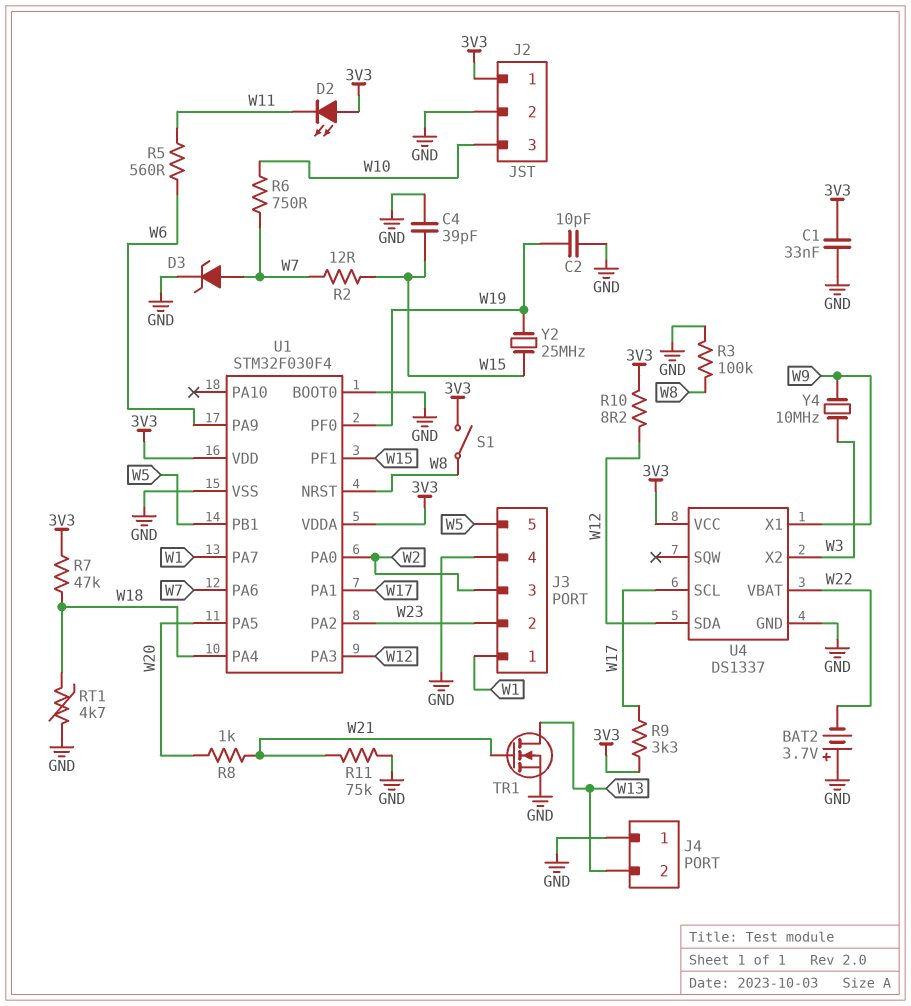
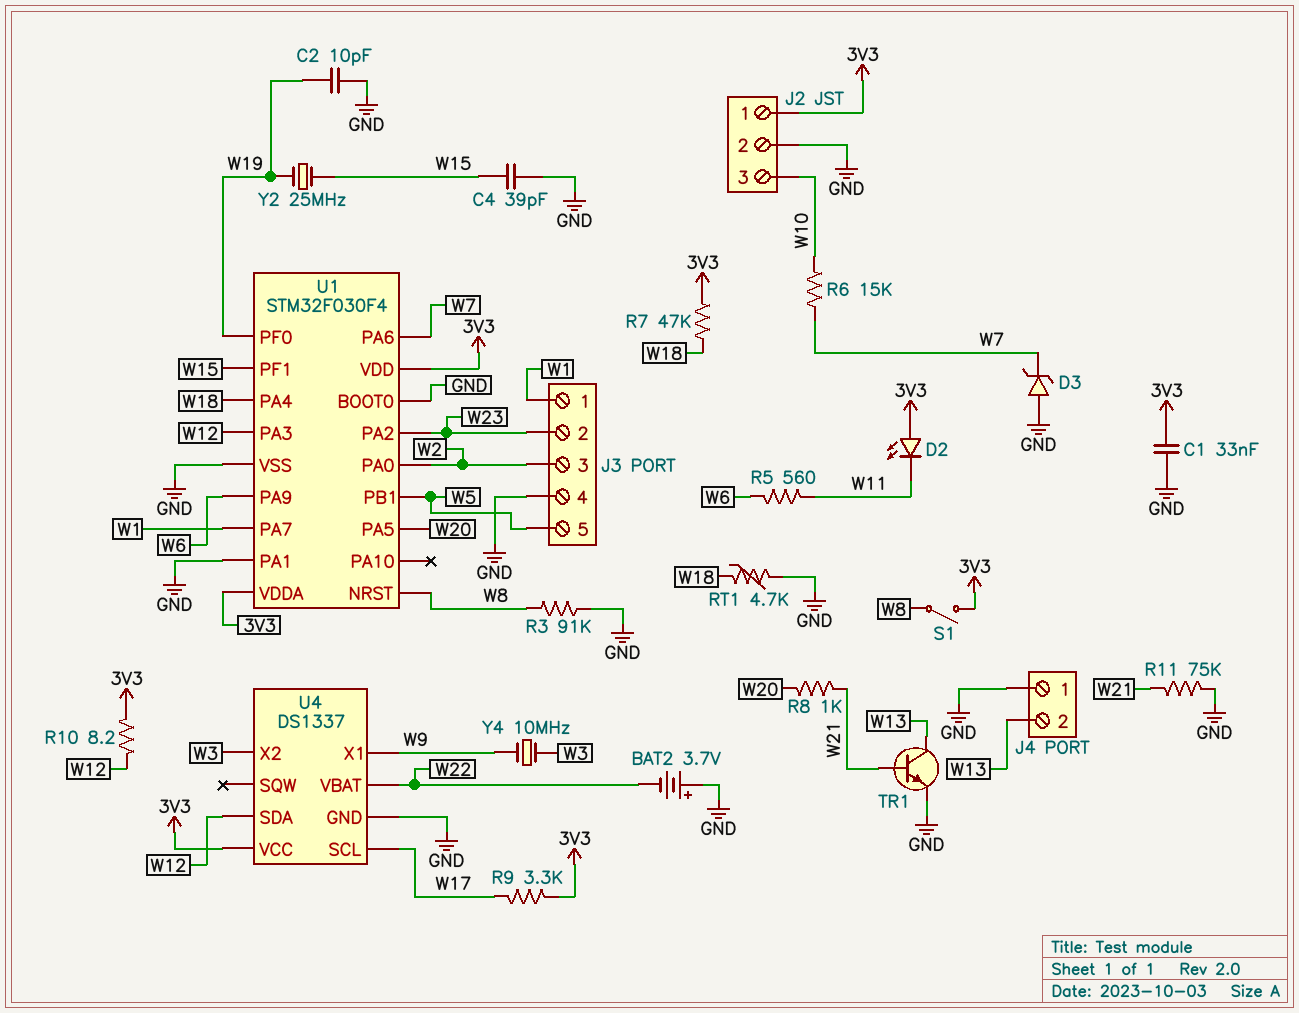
D3: zener (A W7, K GND) -> zener (A GND, K W7)
R2: 12 (W7, W15) -> none
R3: 100k (GND, W8) -> 91k (GND, W8)
R6: 750 (W7, W10) -> 15k (W7, W10)
TR1: NMOS (G W21, D W13, S GND) -> NPN (B W21, C W13, E GND)
U1 pin PA1: W17 -> GND

